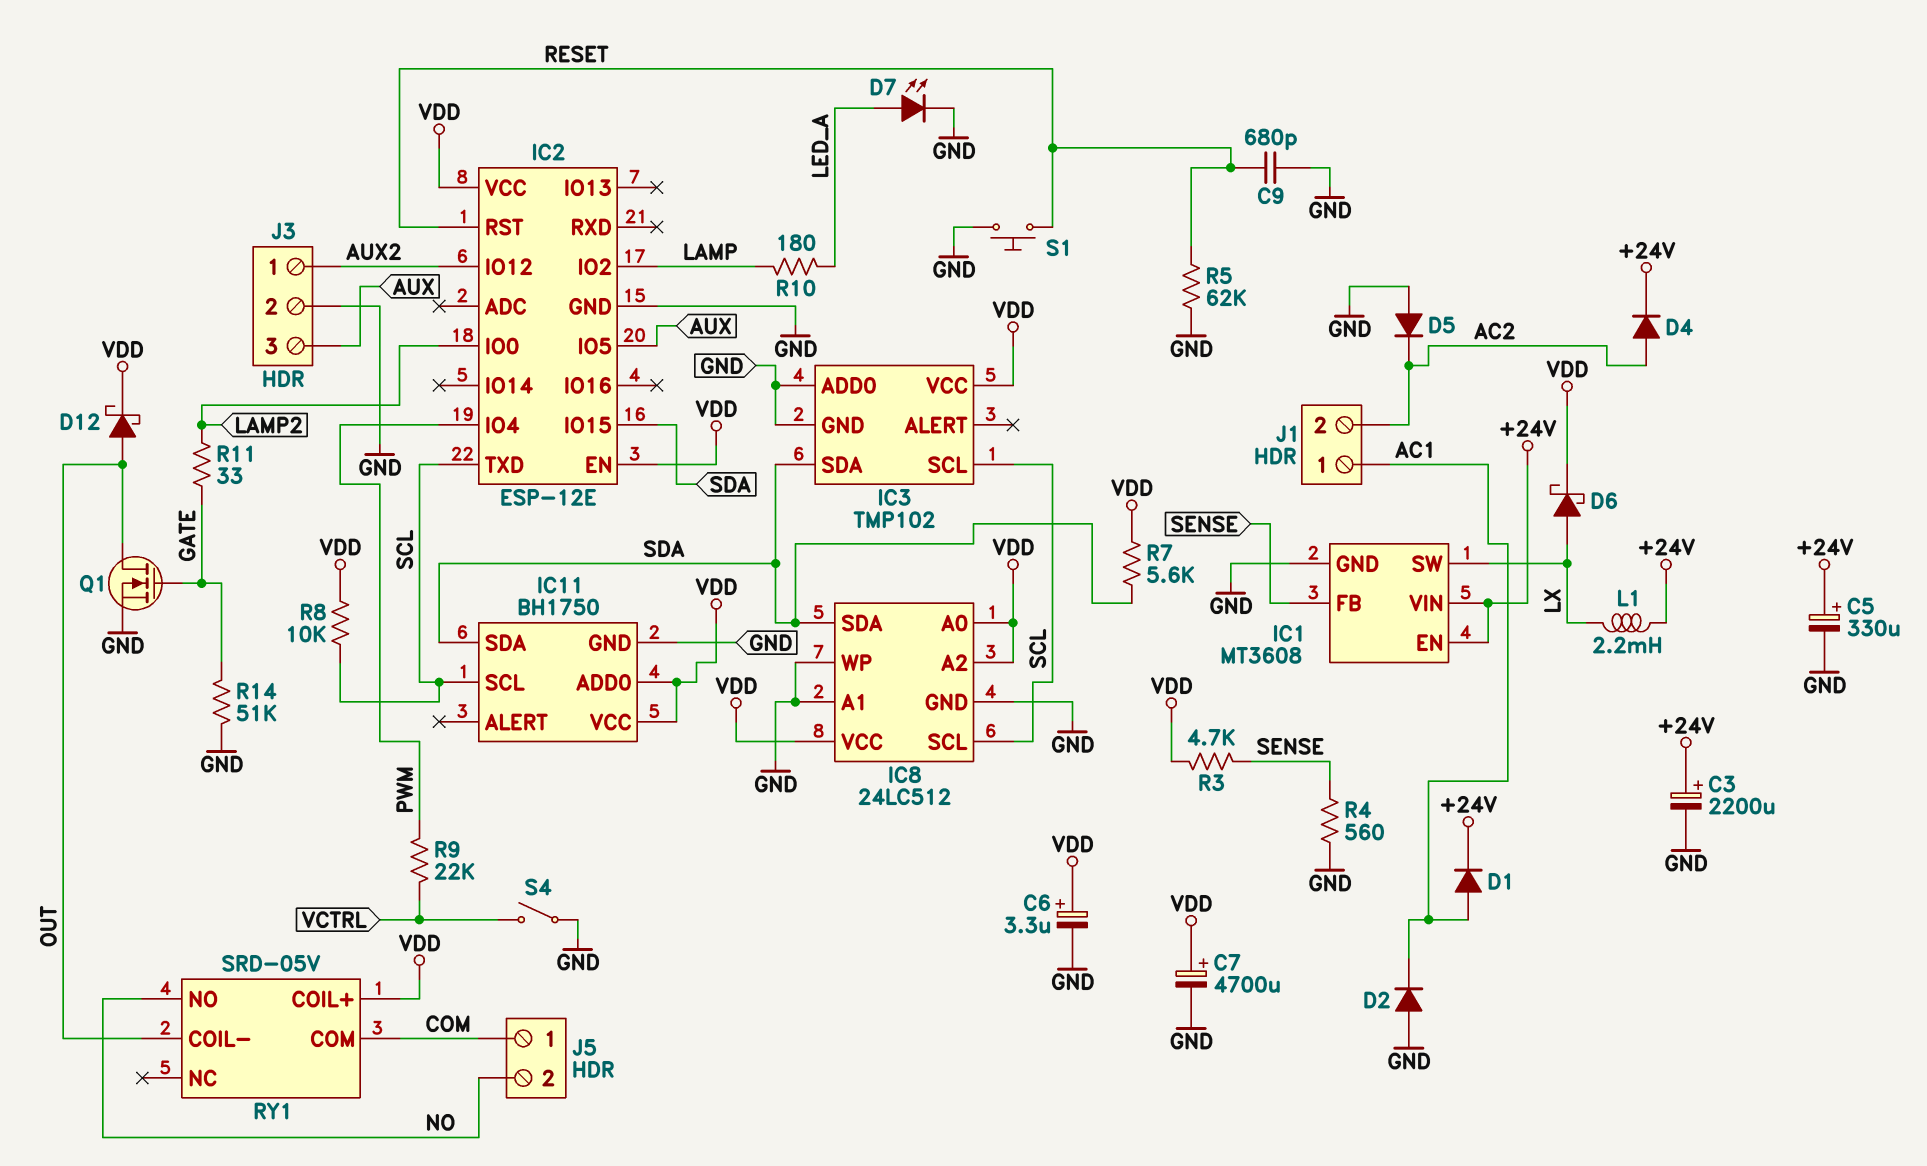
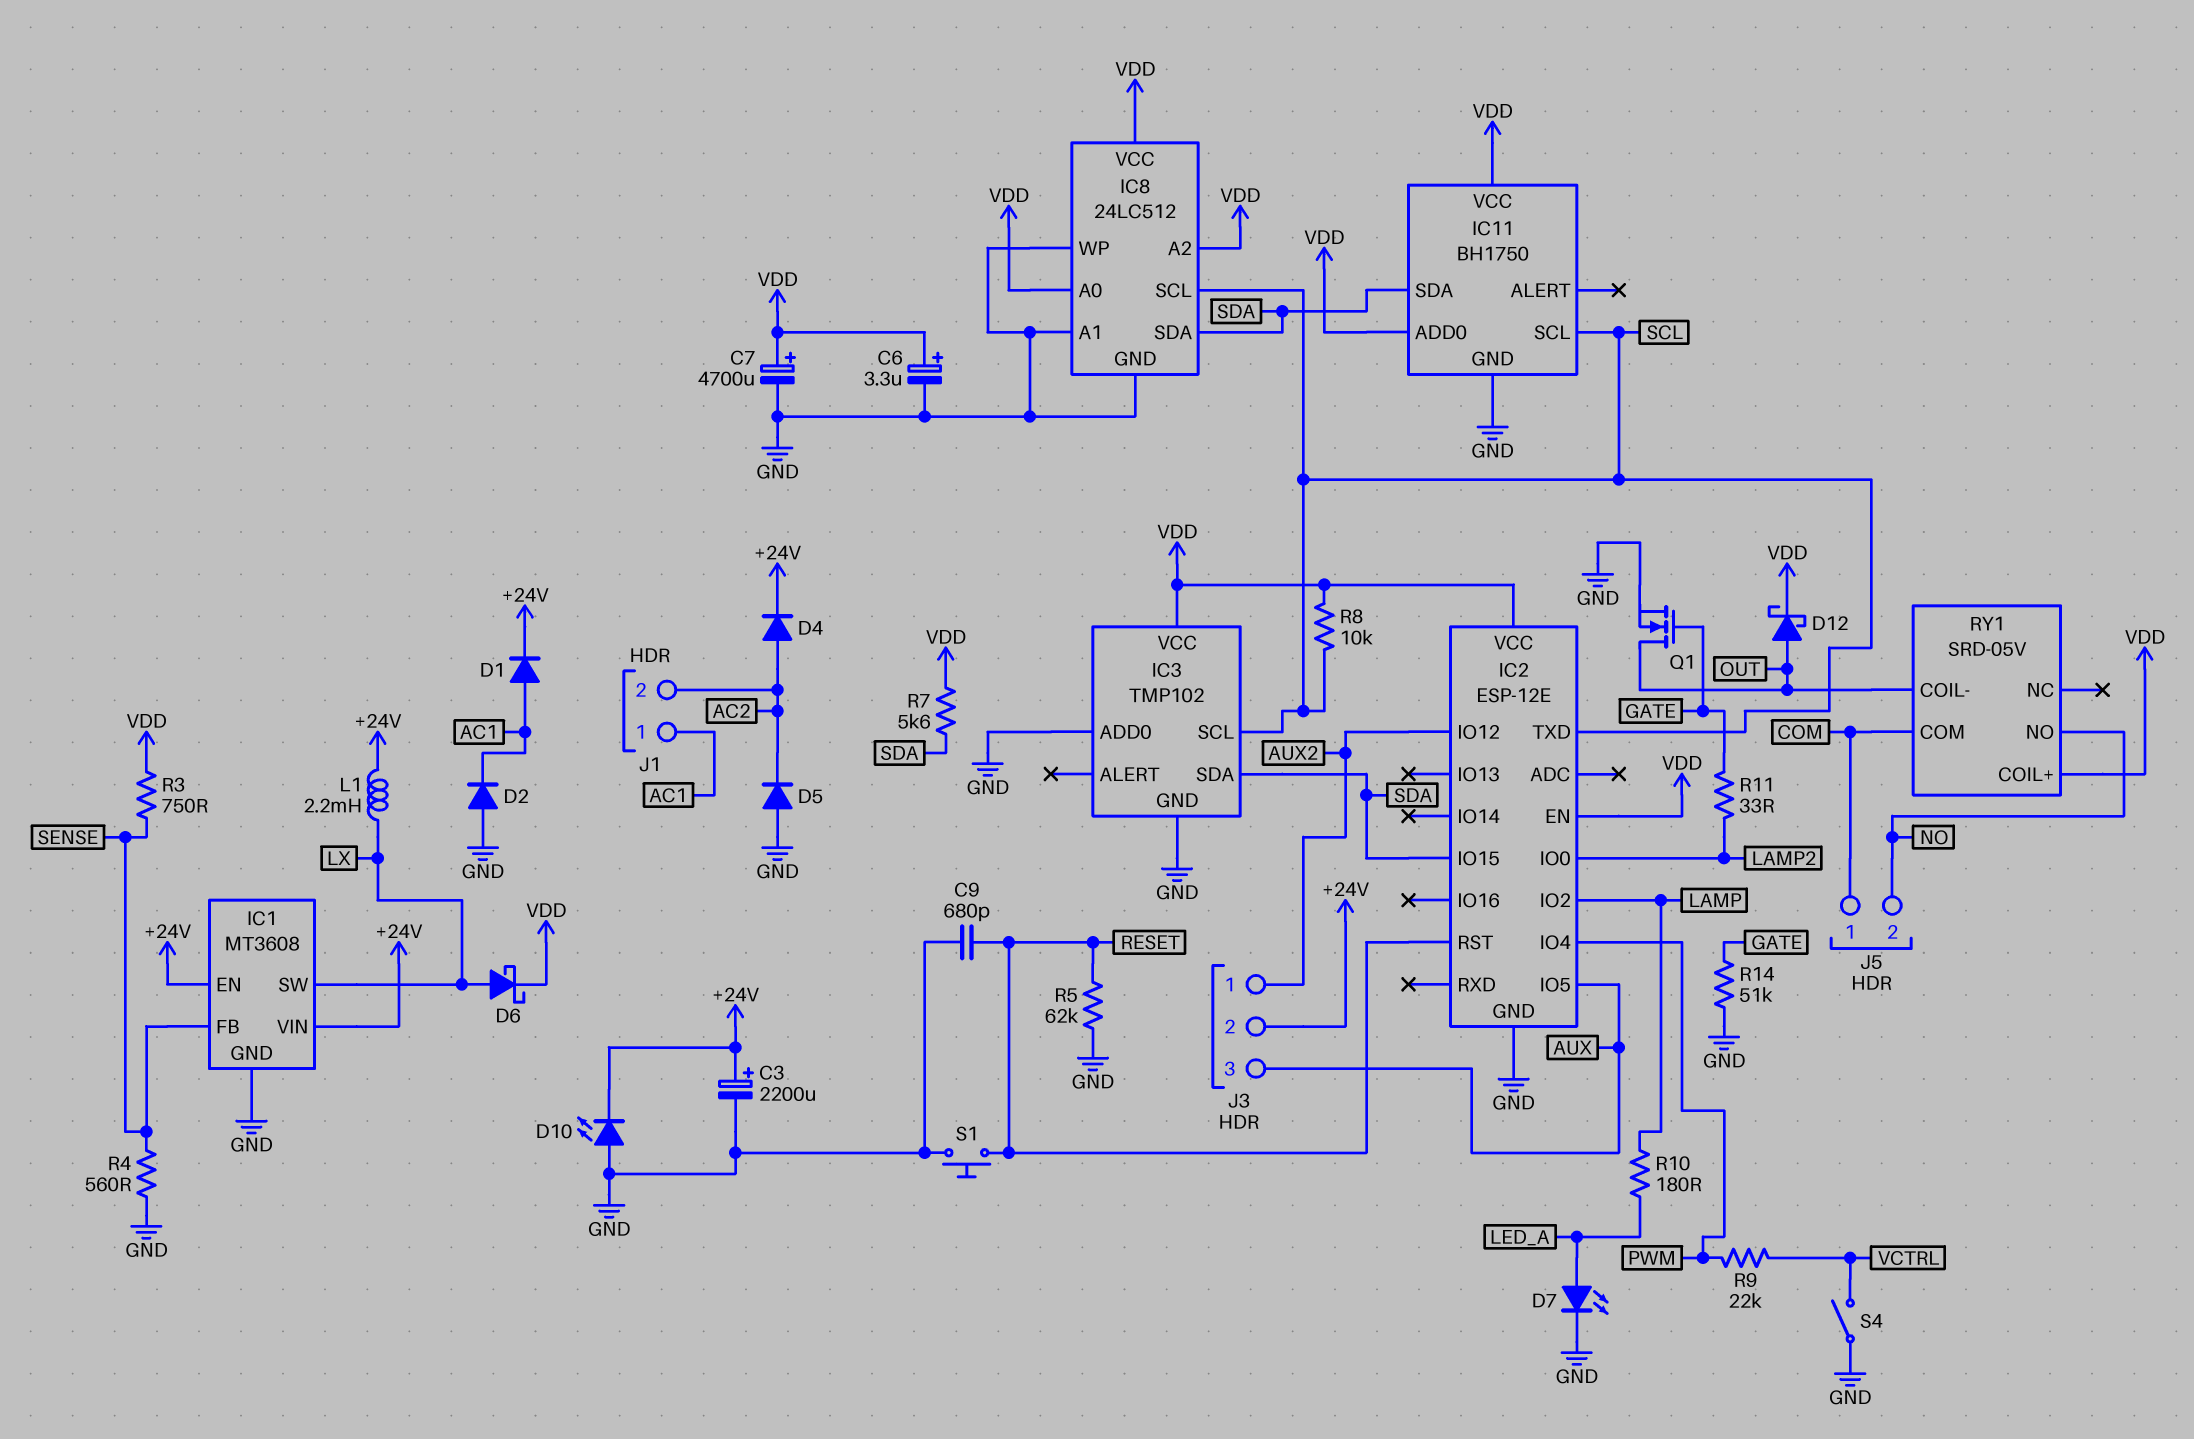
C5: 330uF (plus +24V, minus GND) -> none
D10: none -> LED (A GND, K +24V)
J3 pin 2: GND -> +24V
R3: 4.7k (SENSE, VDD) -> 750 (SENSE, VDD)

